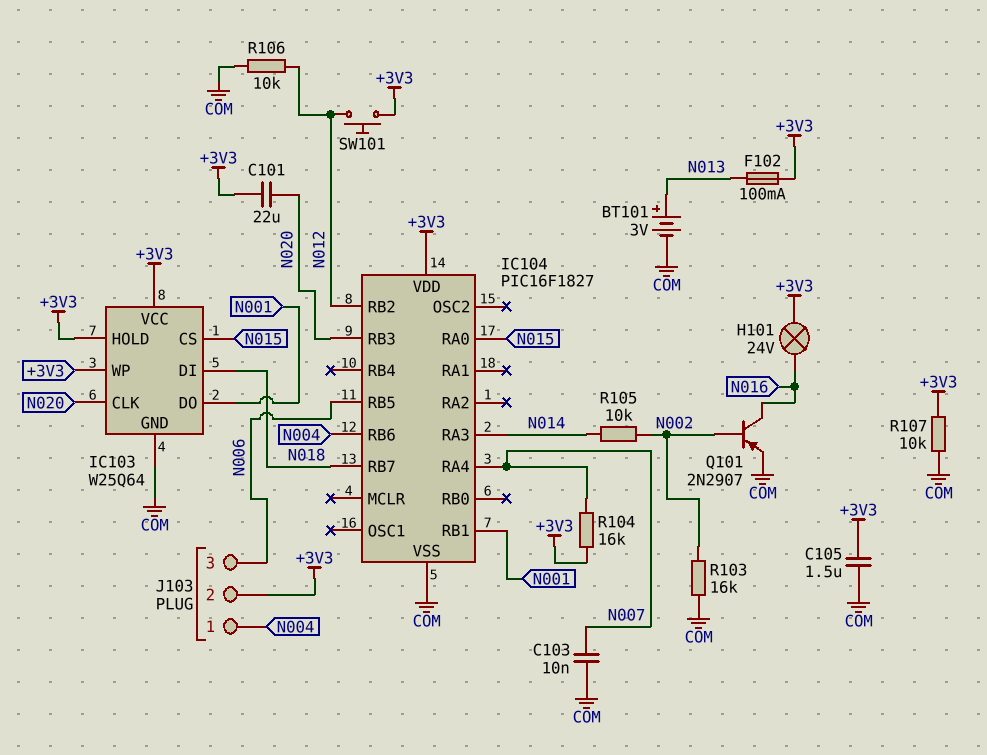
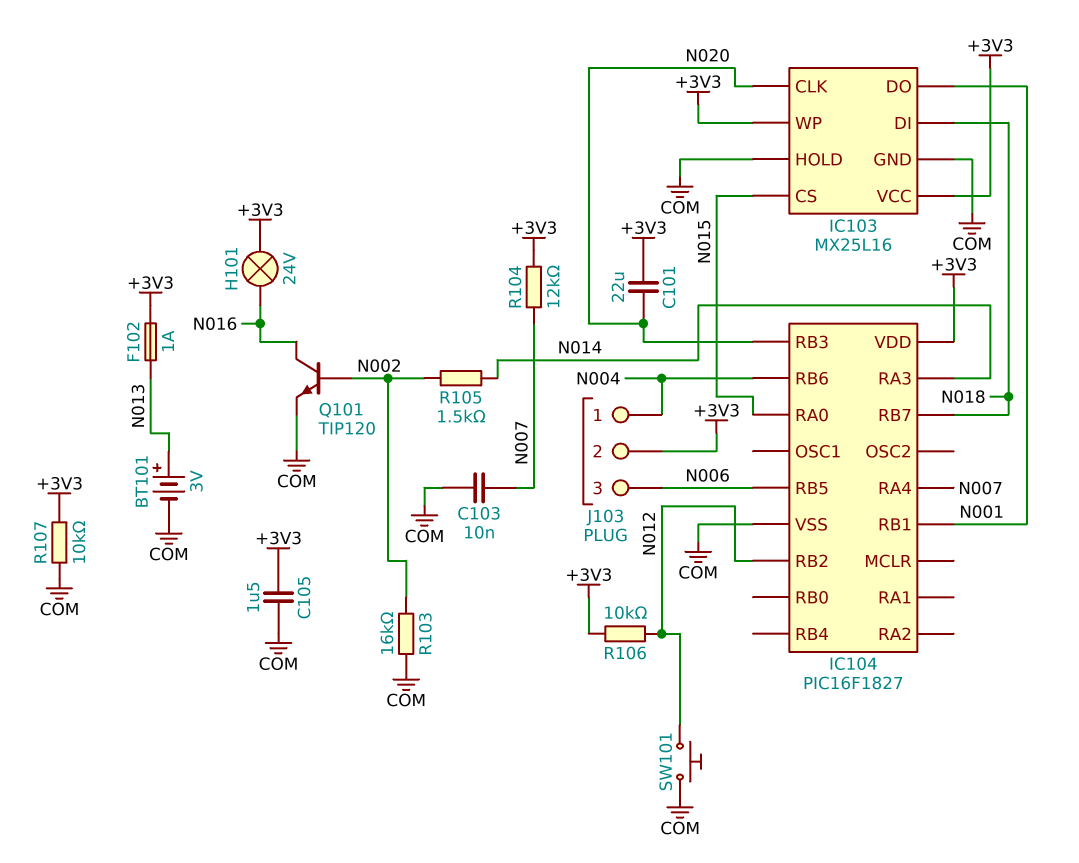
F102: 100mA (+3V3, N013) -> 1A (+3V3, N013)
IC103: W25Q64 -> MX25L16
IC103 pin HOLD: +3V3 -> COM
Q101: PNP 2N2907 (B N002, C N016, E COM) -> NPN TIP120 (B N002, C N016, E COM)
R104: 16k (+3V3, N007) -> 12k (+3V3, N007)
R105: 10k (N002, N014) -> 1.5k (N002, N014)
R106: 10k (COM, N012) -> 10k (+3V3, N012)
SW101: button (+3V3, N012) -> button (COM, N012)

